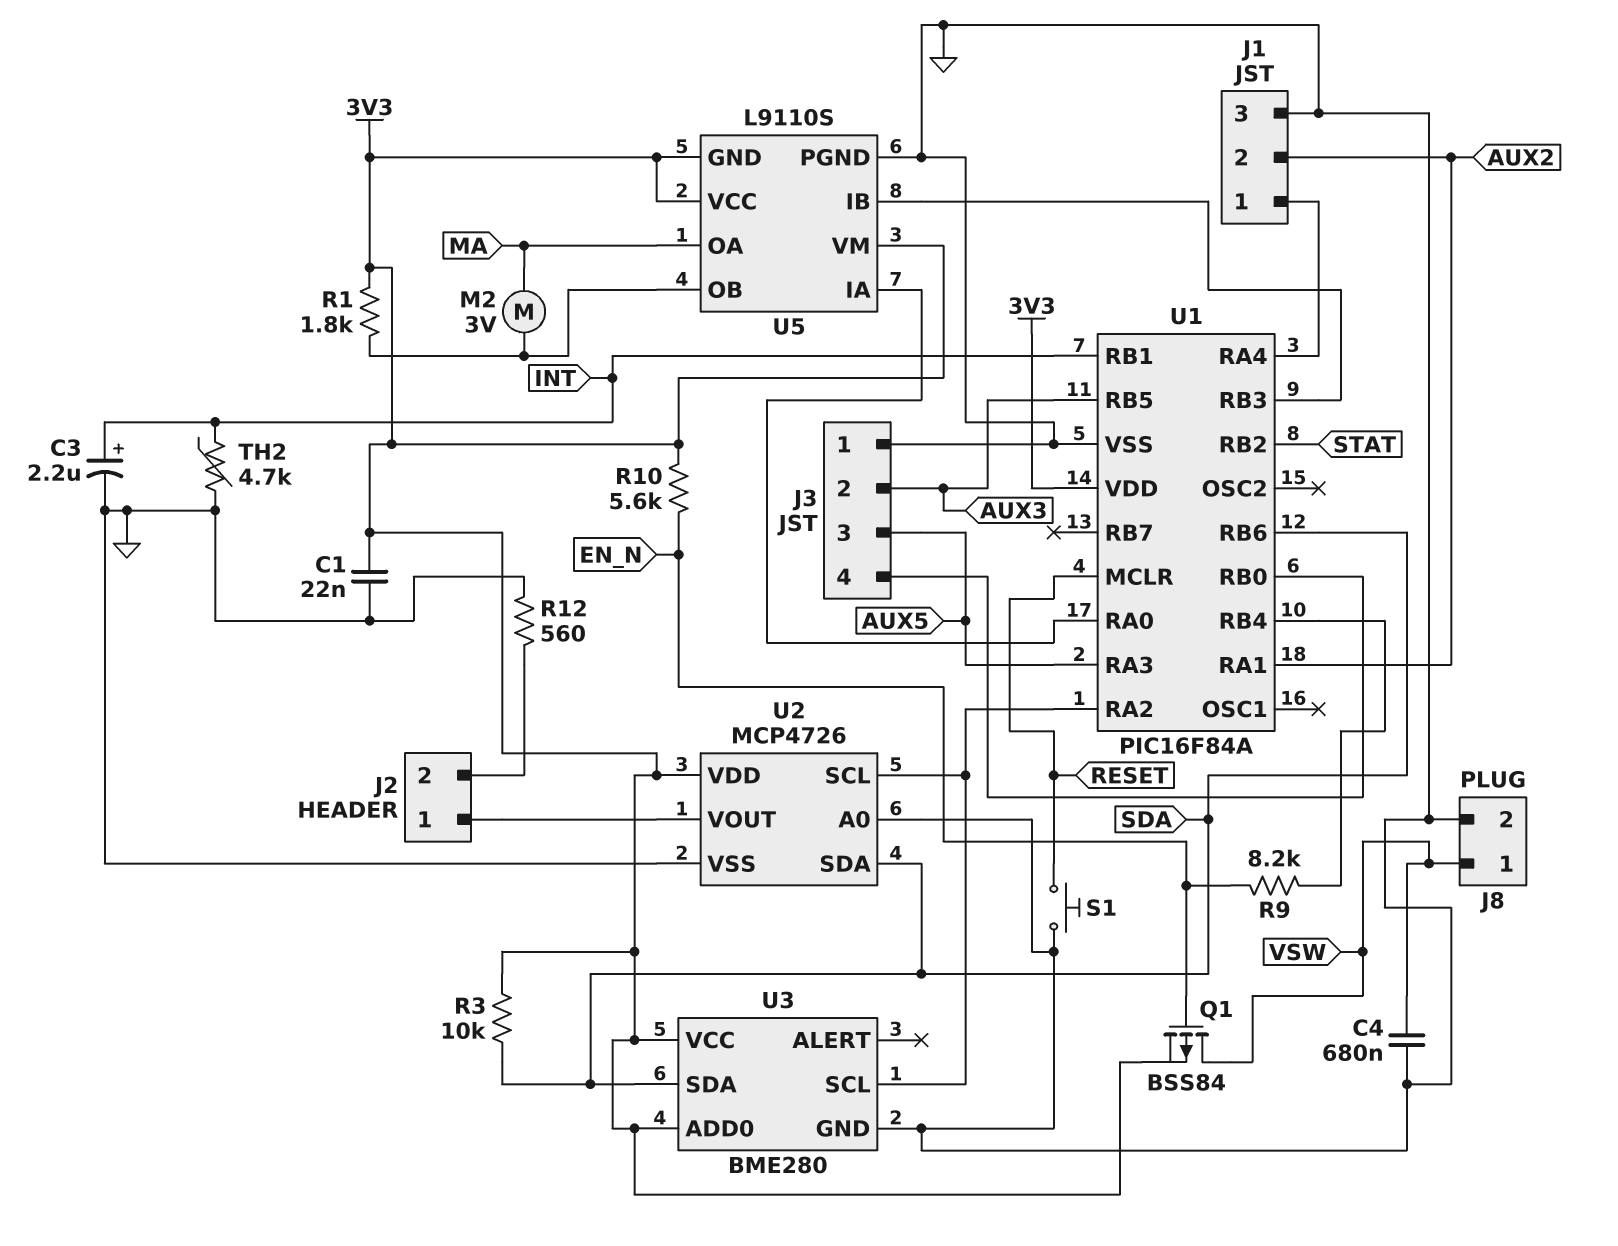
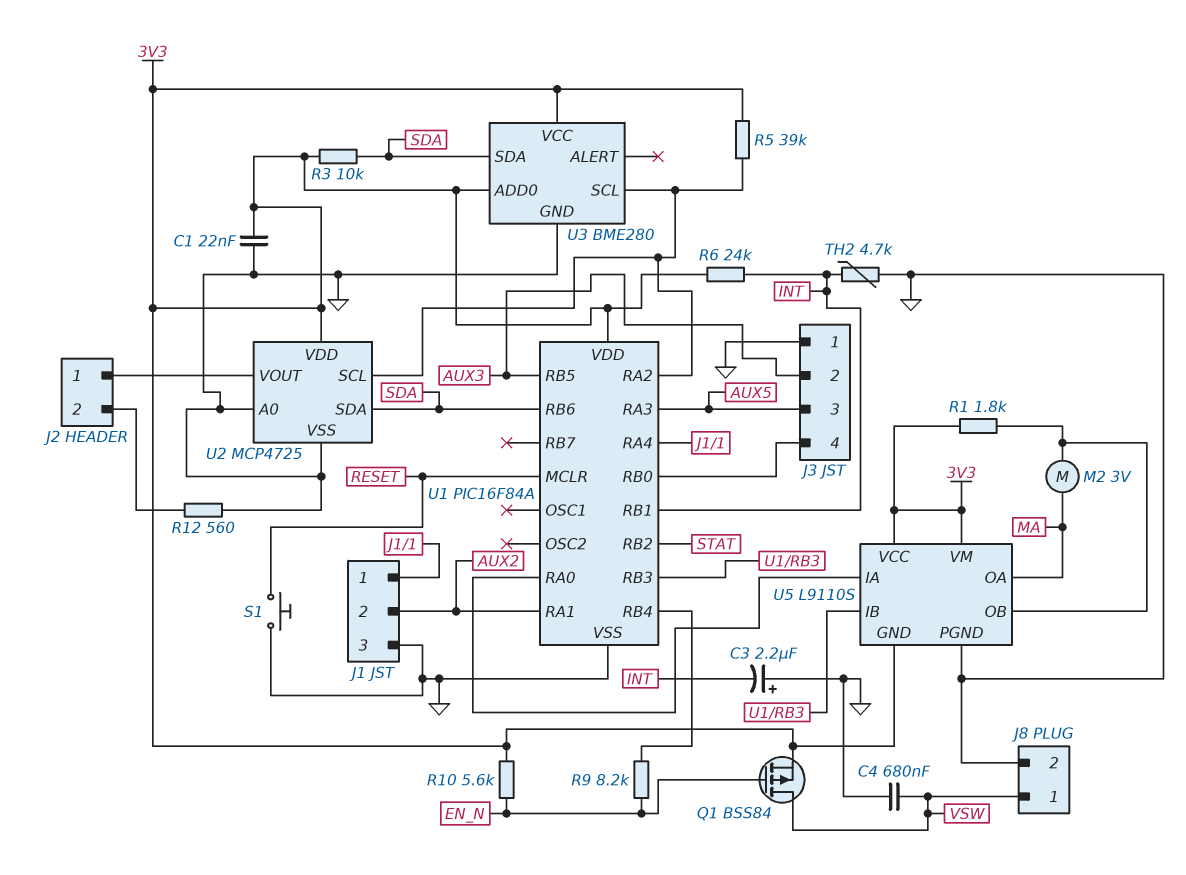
C3: 2.2uF (plus INT, minus GND) -> 2.2uF (plus GND, minus INT)
R5: none -> 39k (3V3, U1/RA2)
R6: none -> 24k (3V3, INT)
U2: MCP4726 -> MCP4725

